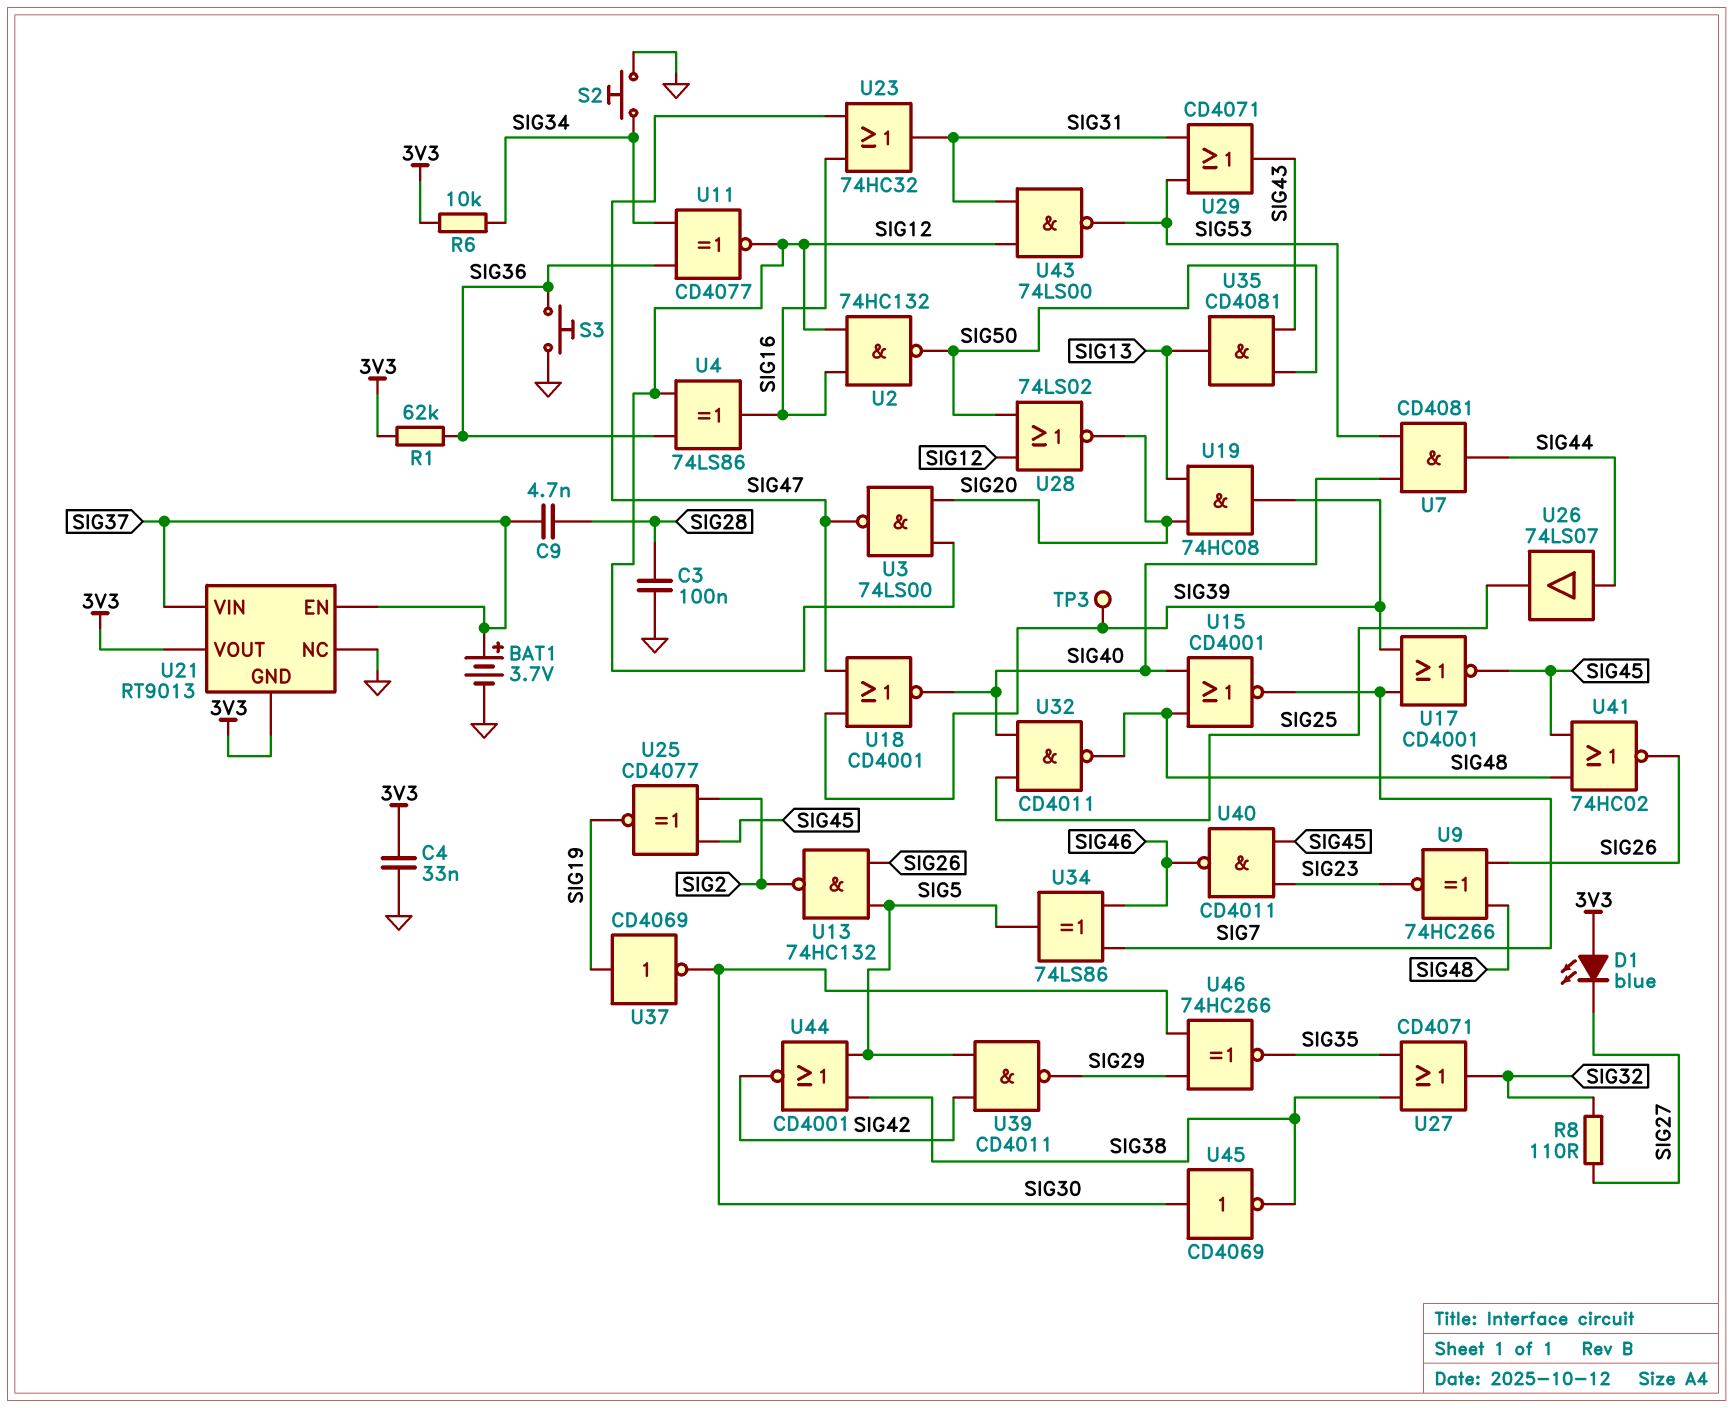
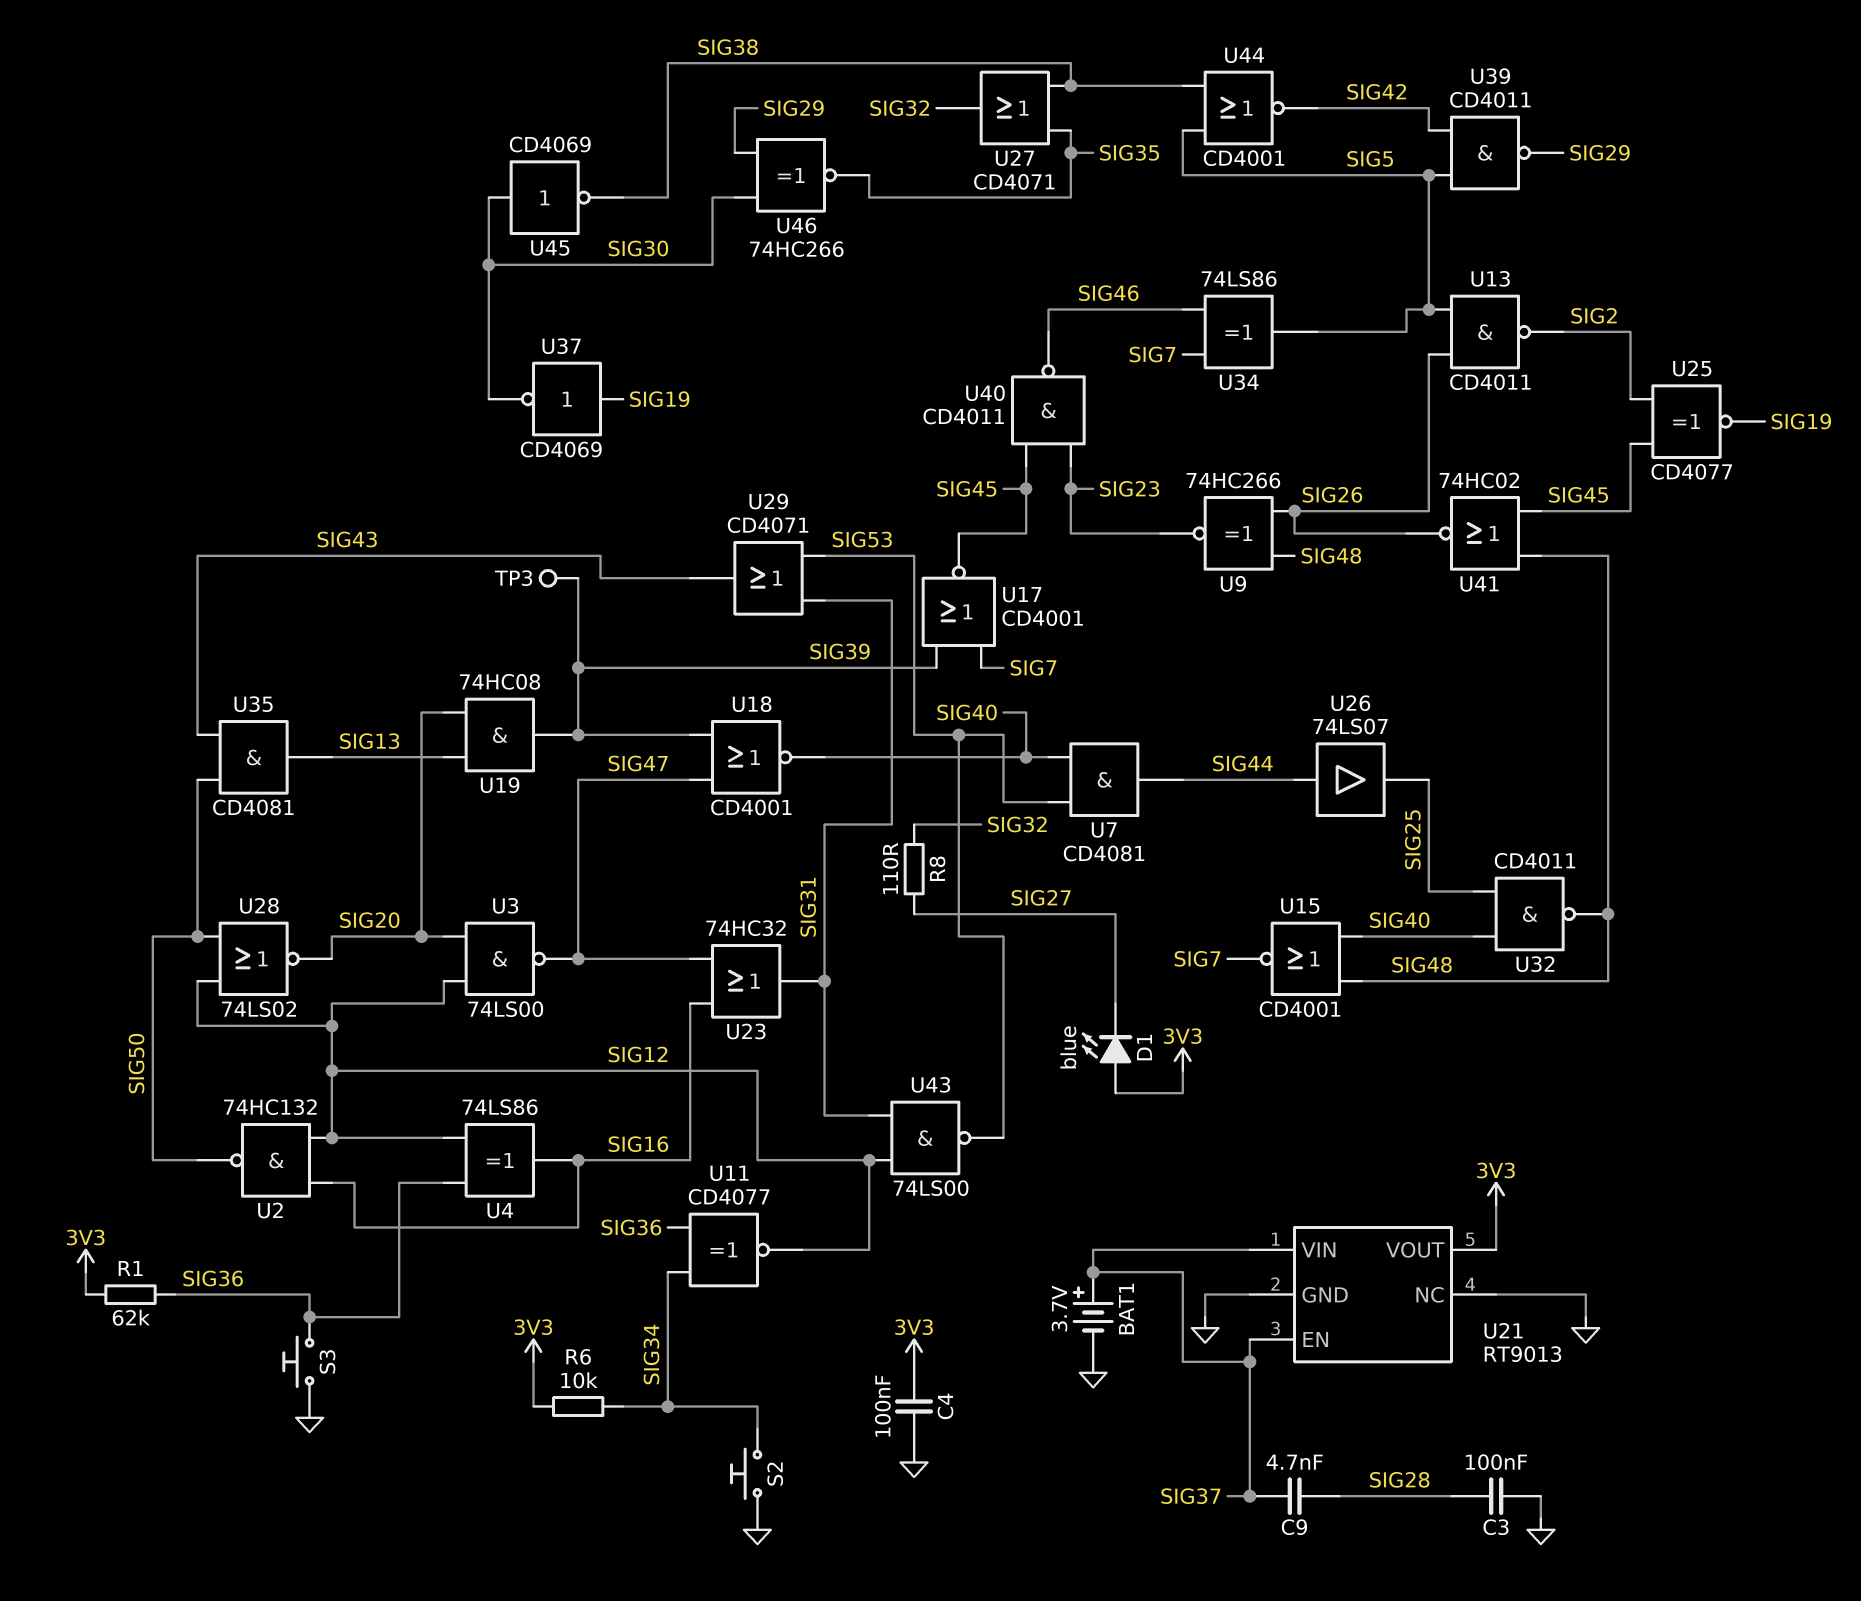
C4: 33nF (3V3, GND) -> 100nF (3V3, GND)
U13: NAND 74HC132 (in SIG5, in SIG26, out SIG2) -> NAND CD4011 (in SIG5, in SIG26, out SIG2)
U21 pin GND: 3V3 -> GND

